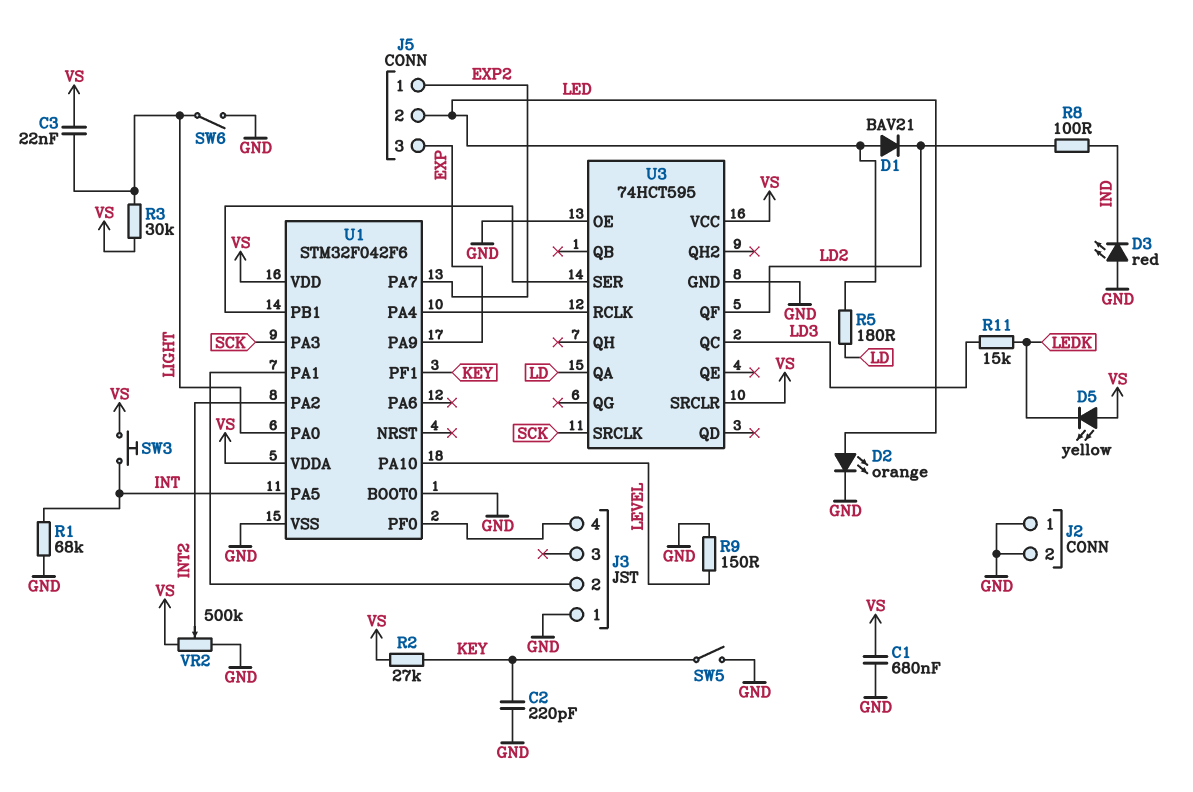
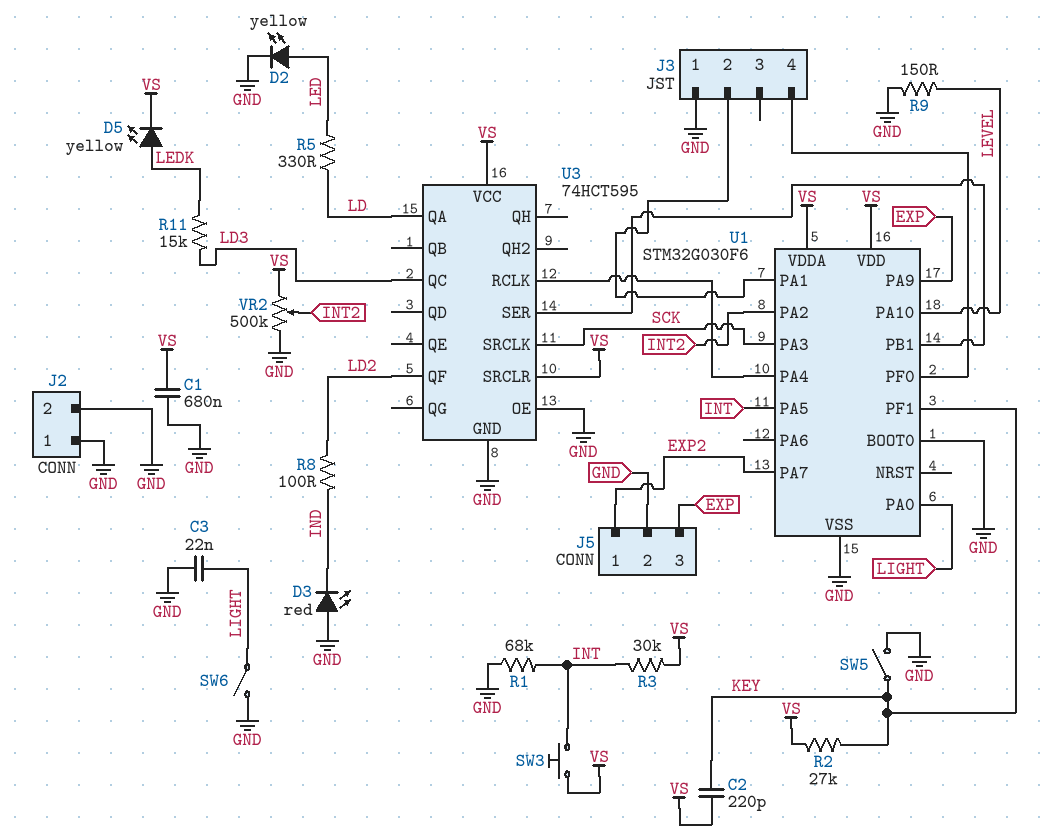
C2: 220pF (GND, KEY) -> 220pF (KEY, VS)
C3: 22nF (LIGHT, VS) -> 22nF (GND, LIGHT)
D1: diode BAV21 (A LED, K LD2) -> none
D2: LED orange (A LED, K GND) -> LED yellow (A LED, K GND)
D5: LED yellow (A VS, K LEDK) -> LED yellow (A LEDK, K VS)
J5 pin 2: LED -> GND
R3: 30k (LIGHT, VS) -> 30k (INT, VS)
R5: 180 (LD, LED) -> 330 (LD, LED)
U1: STM32F042F6 -> STM32G030F6

